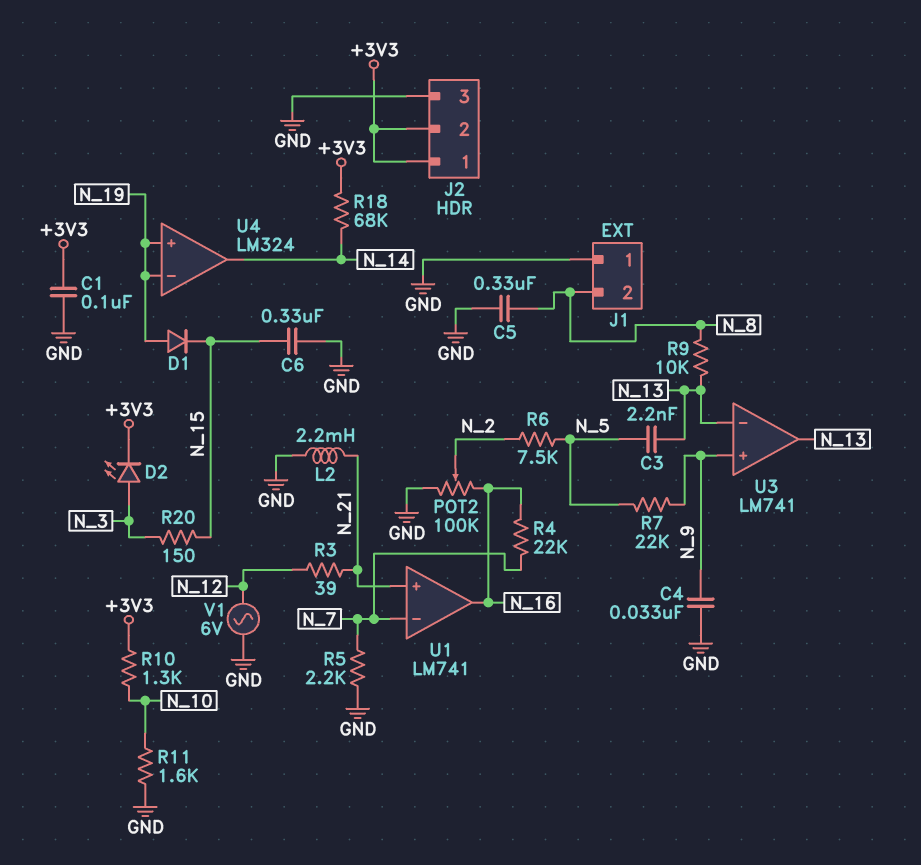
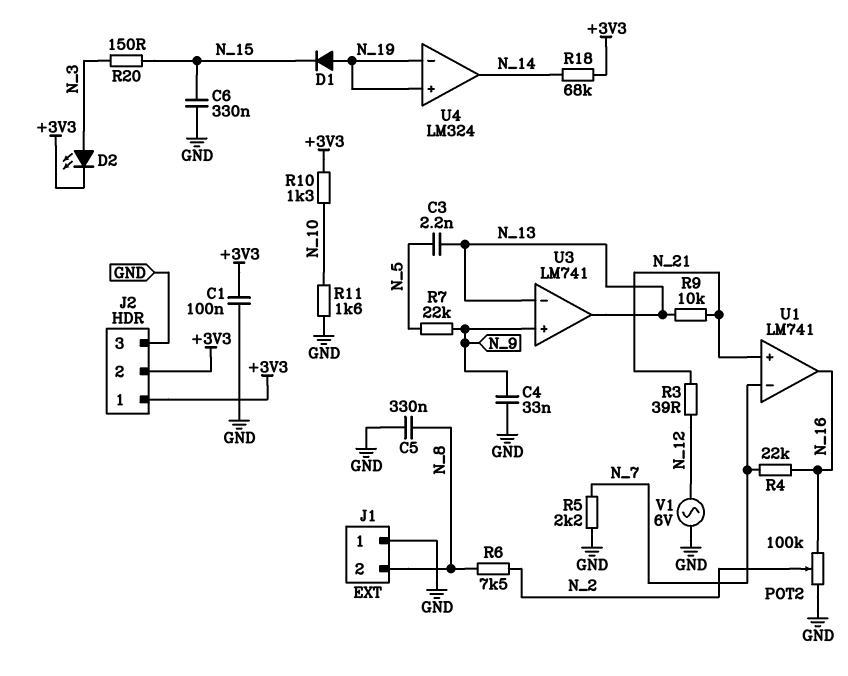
L2: 2.2mH (GND, N_21) -> none
R6: 7.5k (N_2, N_5) -> 7.5k (N_2, N_8)
R9: 10k (N_8, N_13) -> 10k (N_13, N_21)

